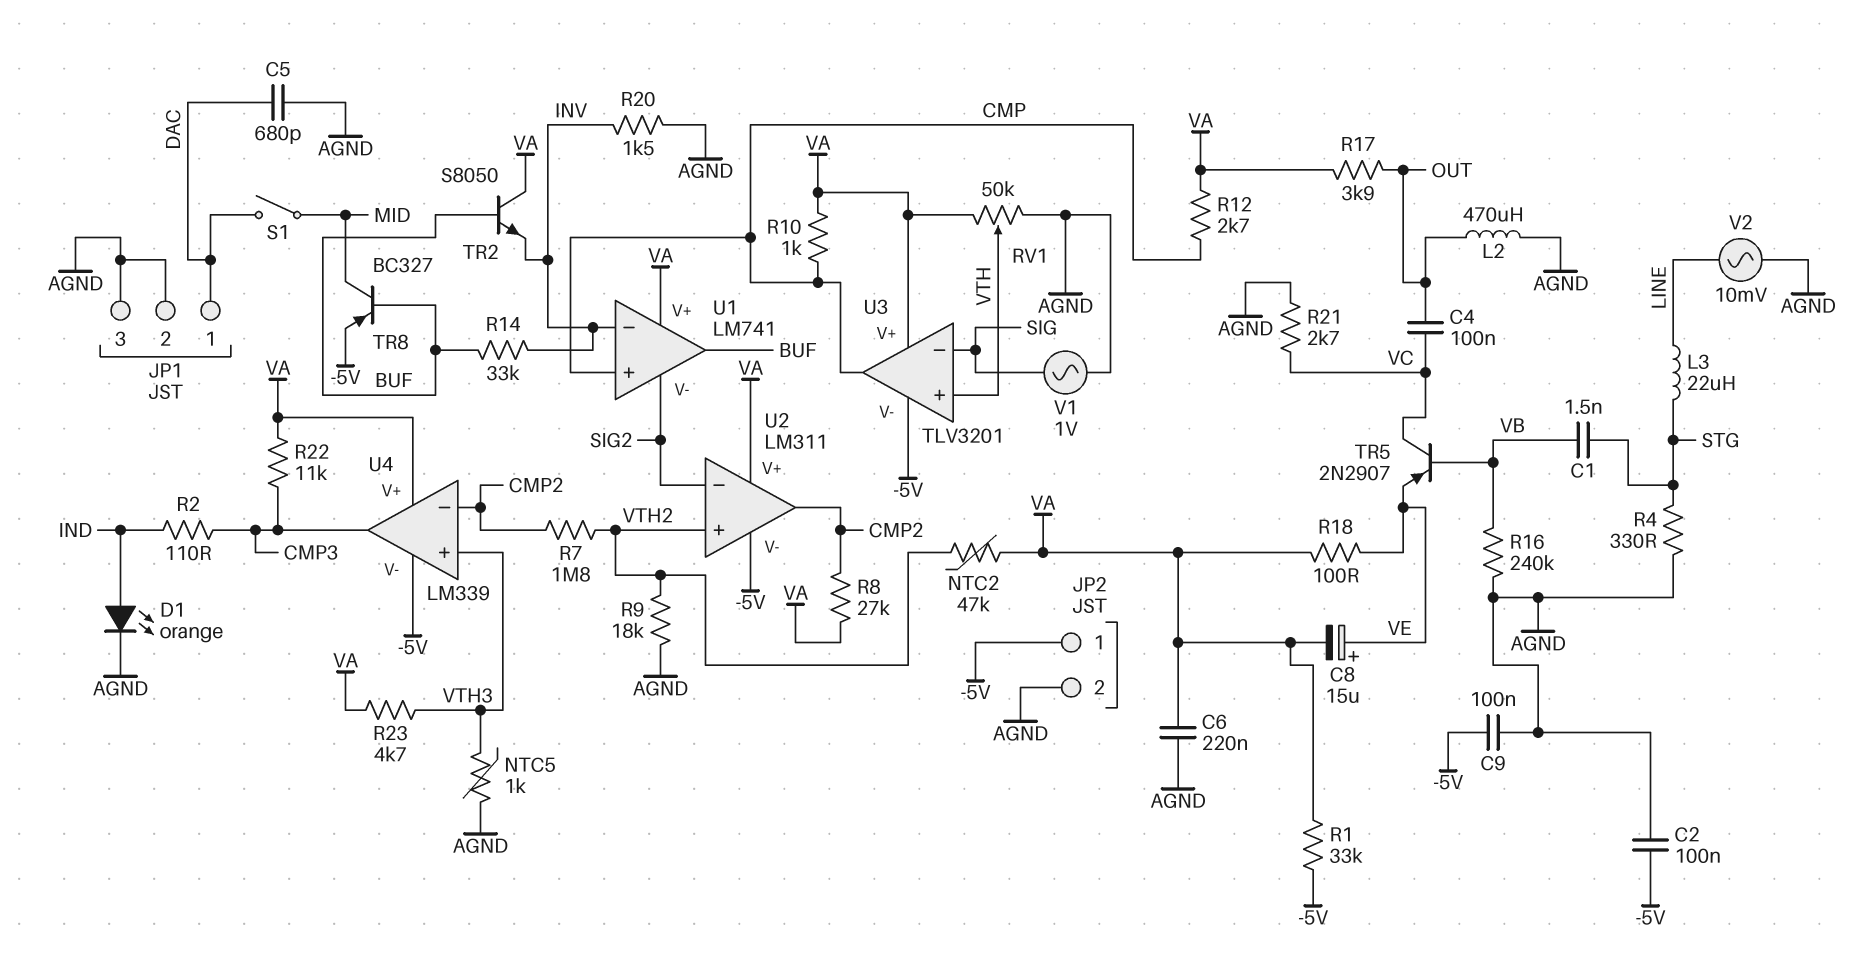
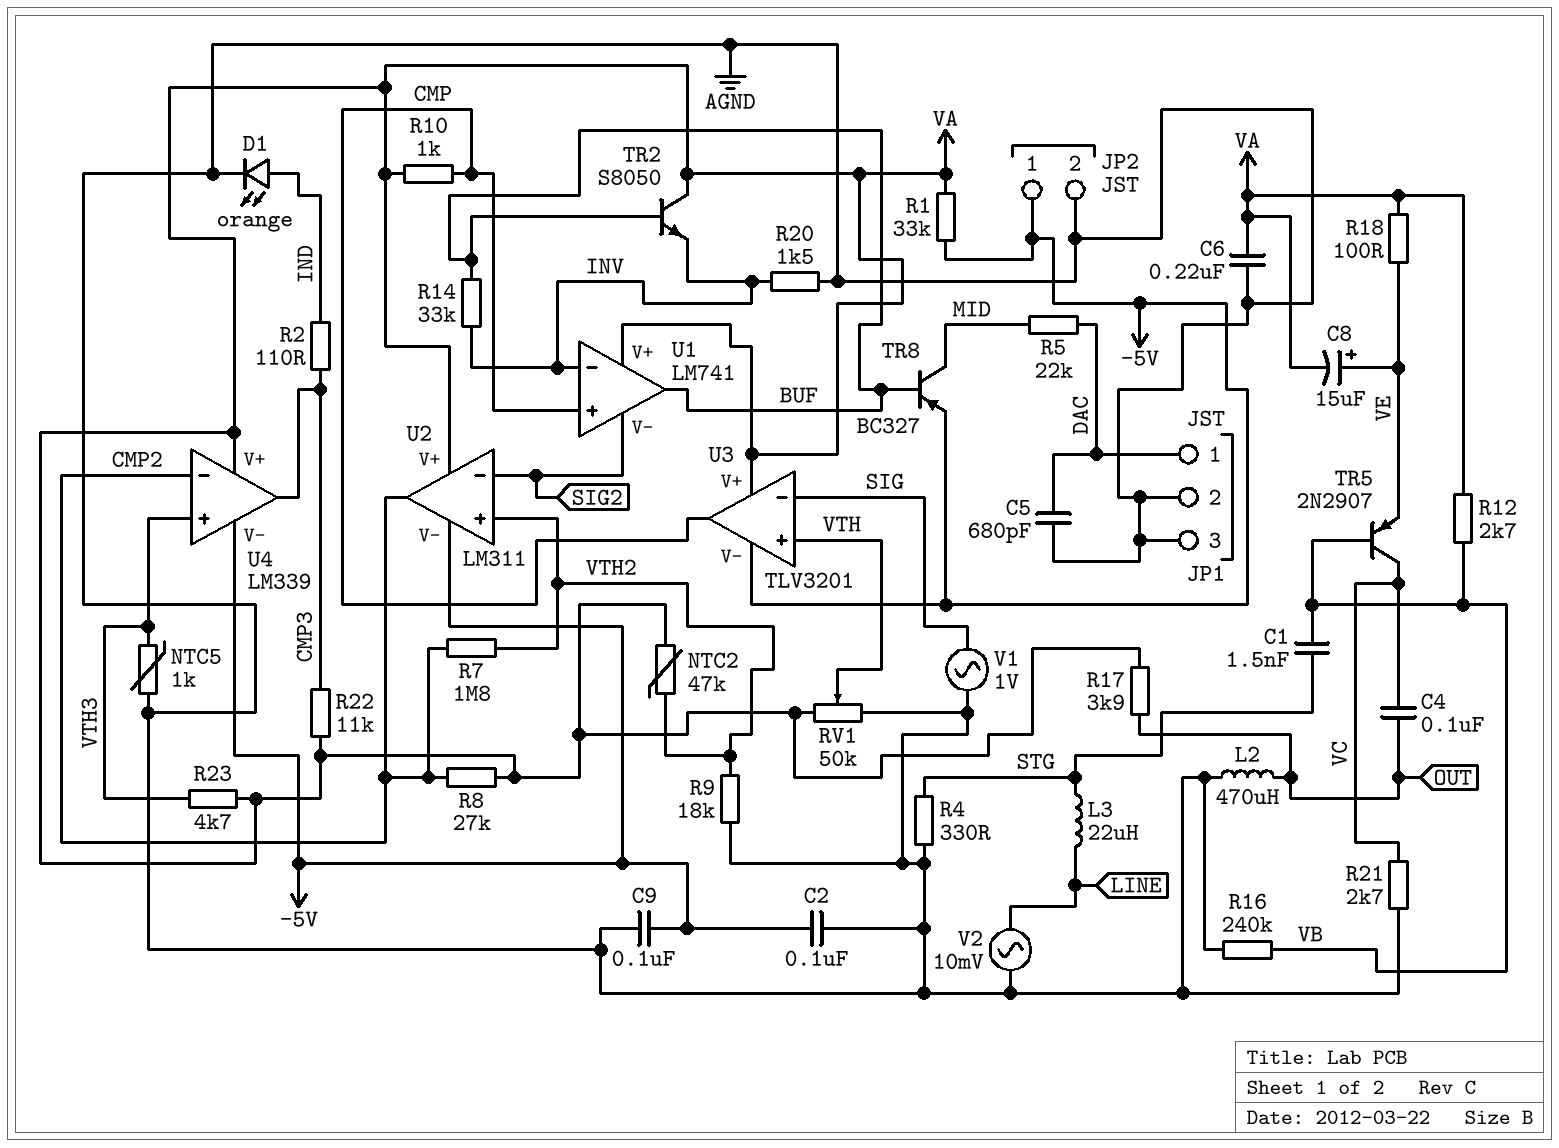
R5: none -> 22k (DAC, MID)
R12: 2.7k (CMP, VA) -> 2.7k (VA, VB)
S1: switch (DAC, MID) -> none

